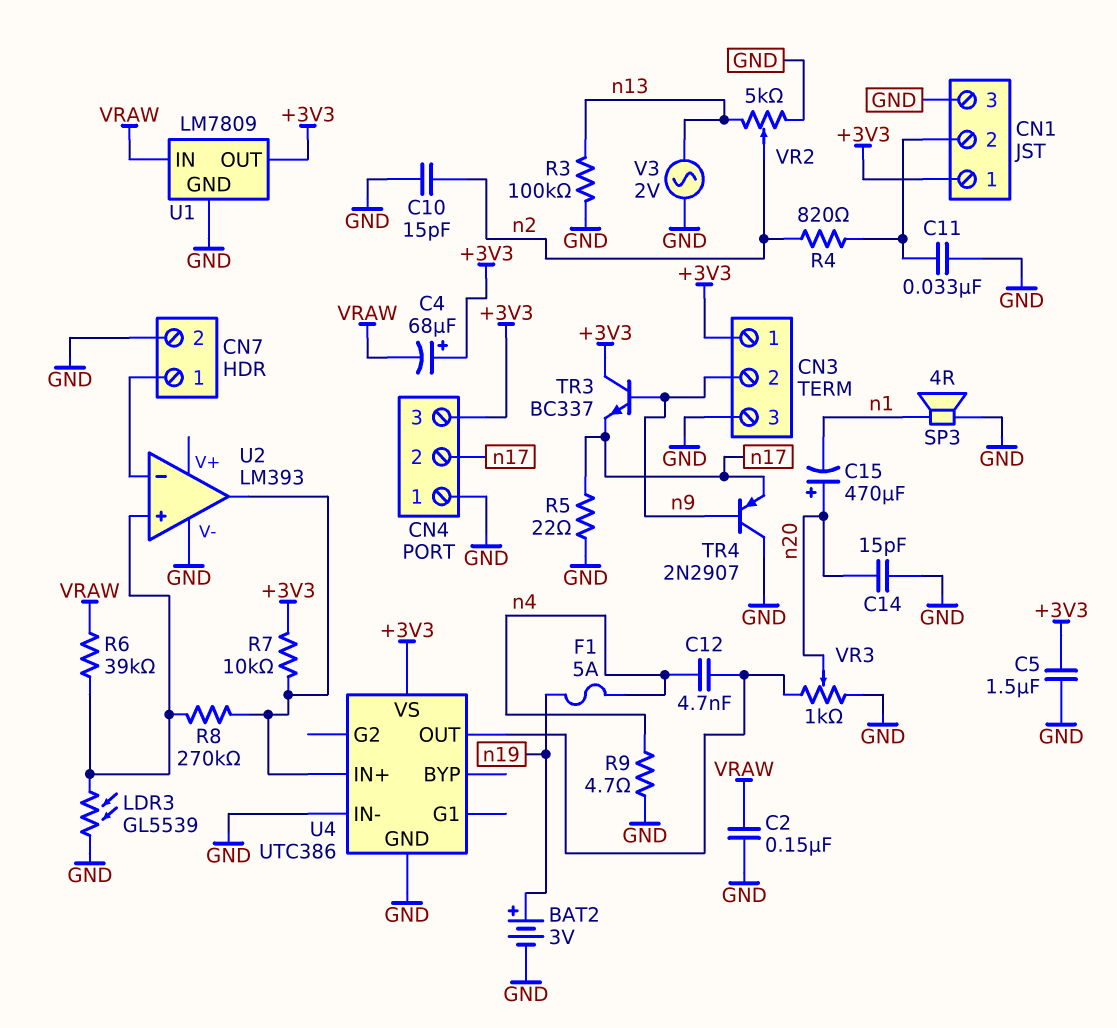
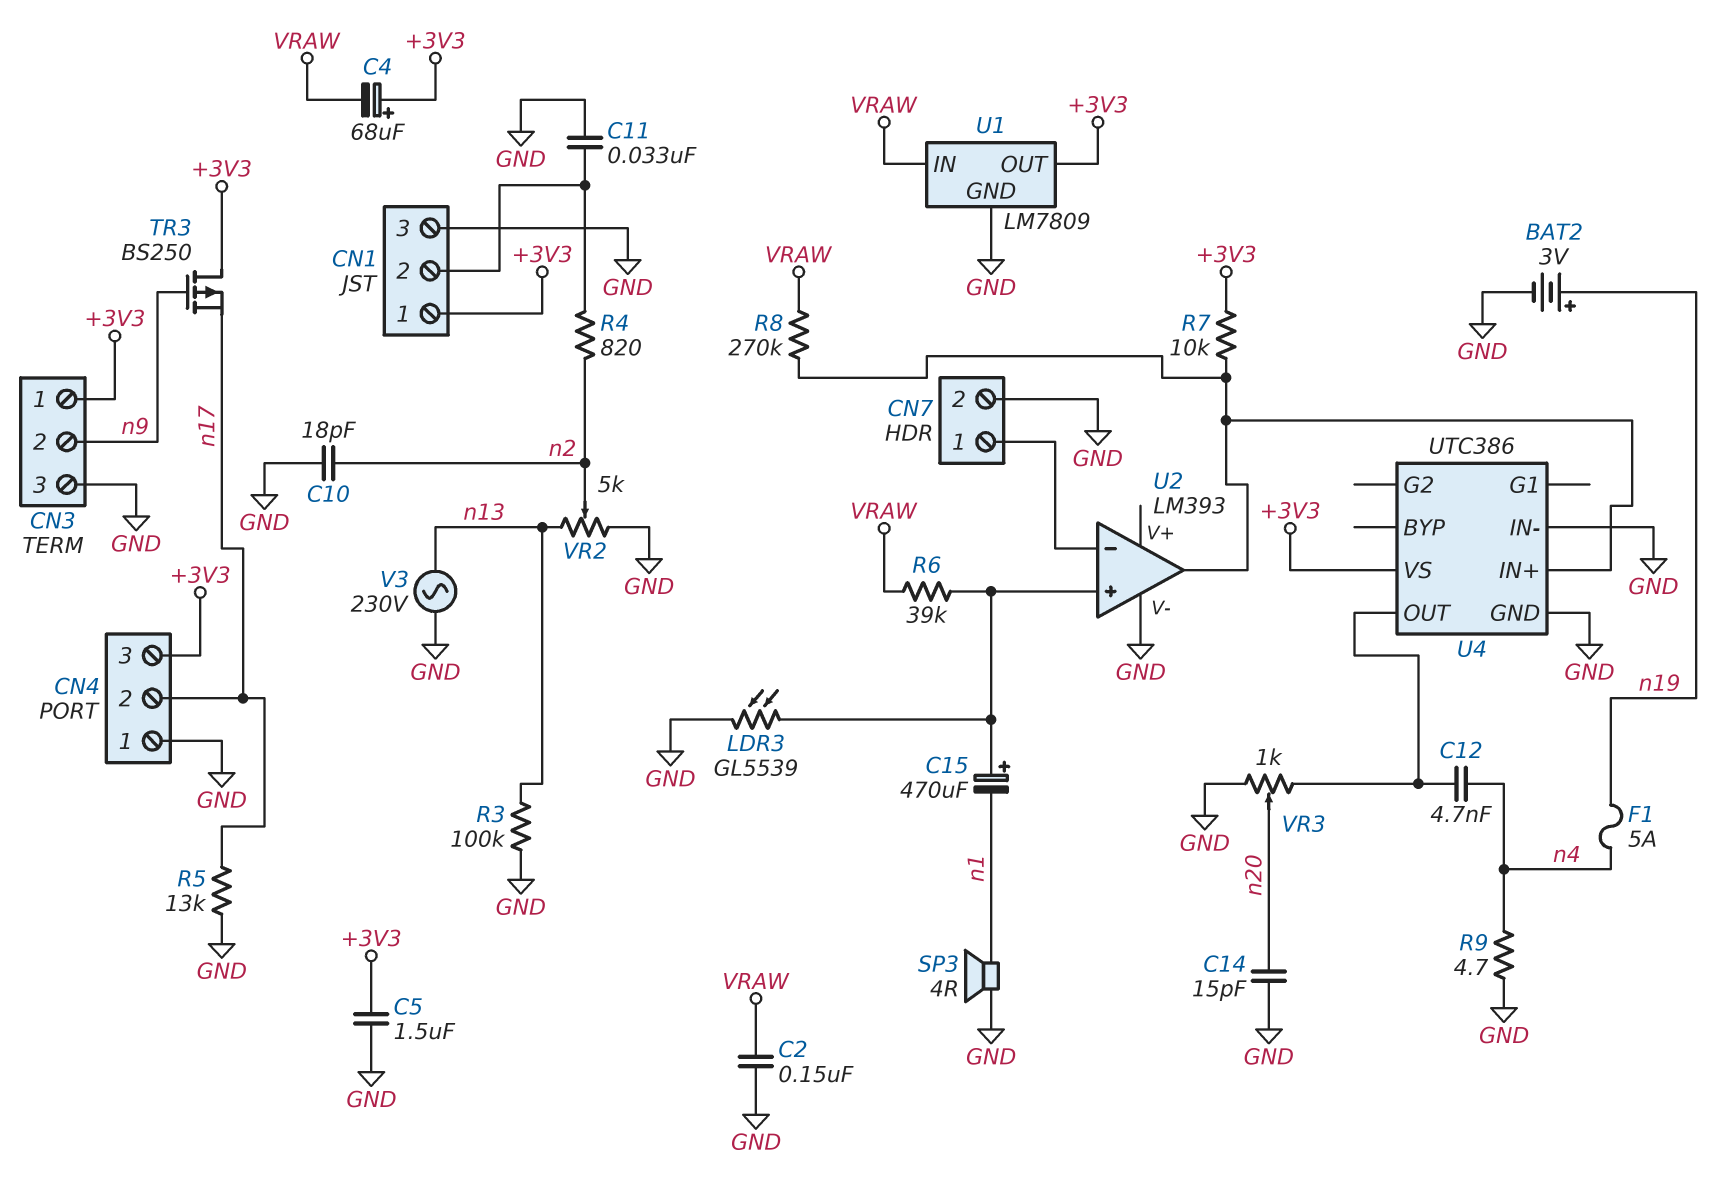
C10: 15pF (GND, n2) -> 18pF (GND, n2)
C15: 470uF (plus n20, minus n1) -> 470uF (plus U2/in+, minus n1)
R5: 22 (GND, n17) -> 13k (GND, n17)
R8: 270k (U2/in+, U2/out) -> 270k (U2/out, VRAW)
TR3: NPN BC337 (B n9, C +3V3, E n17) -> PMOS BS250 (G n9, D +3V3, S n17)
TR4: PNP 2N2907 (B n9, C GND, E n17) -> none
V3: AC 2V (GND, n13) -> AC 230V (GND, n13)

